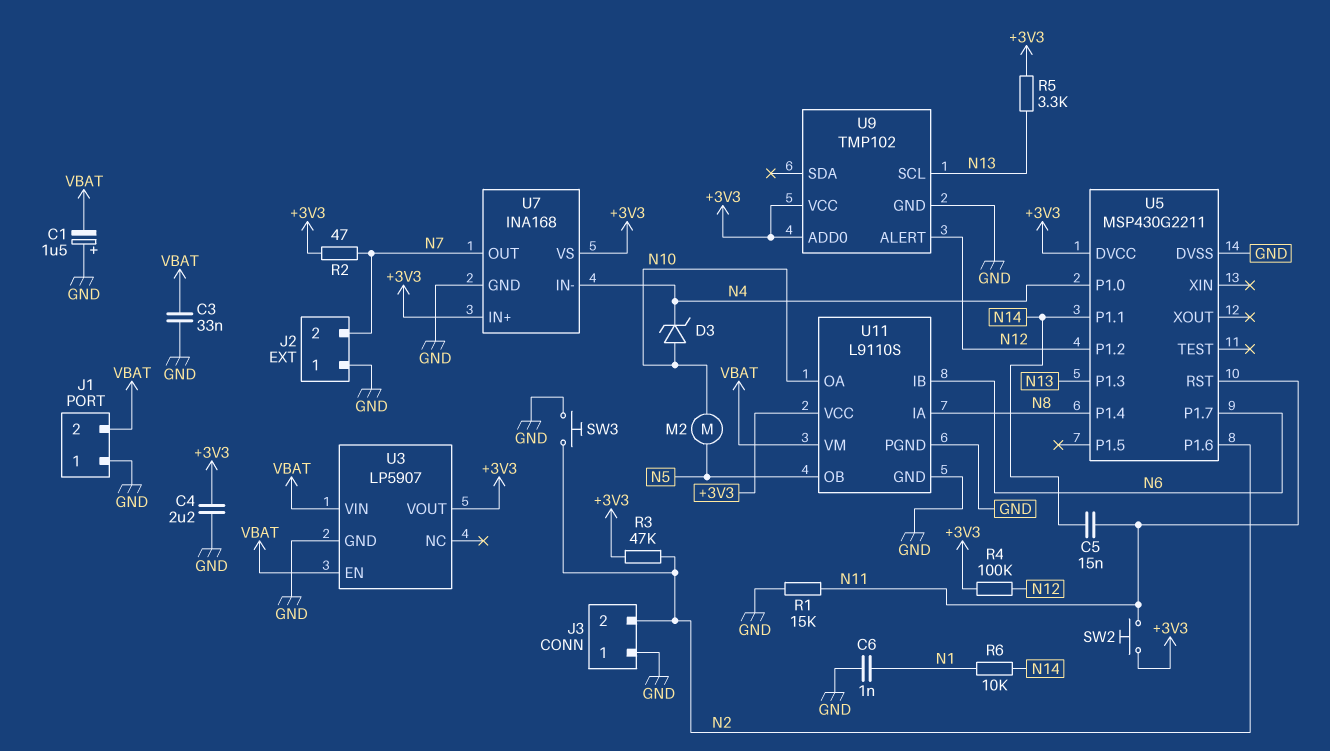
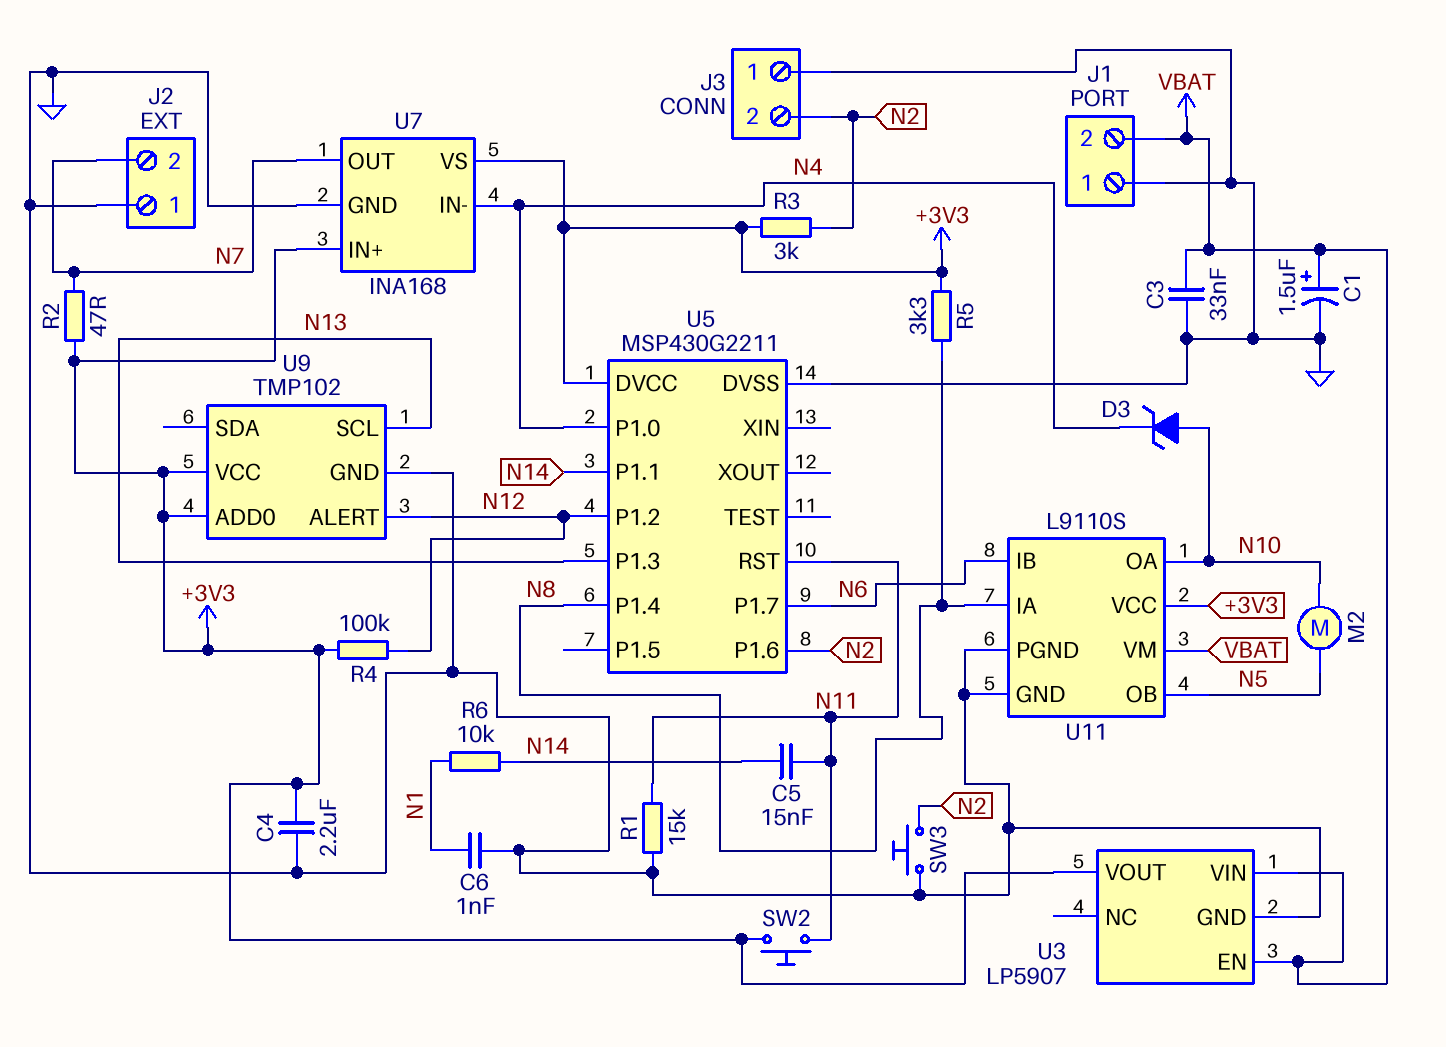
C1: 1.5uF (plus GND, minus VBAT) -> 1.5uF (plus VBAT, minus GND)
R3: 47k (+3V3, N2) -> 3k (+3V3, N2)
R5: 3.3k (+3V3, N13) -> 3.3k (+3V3, N8)

